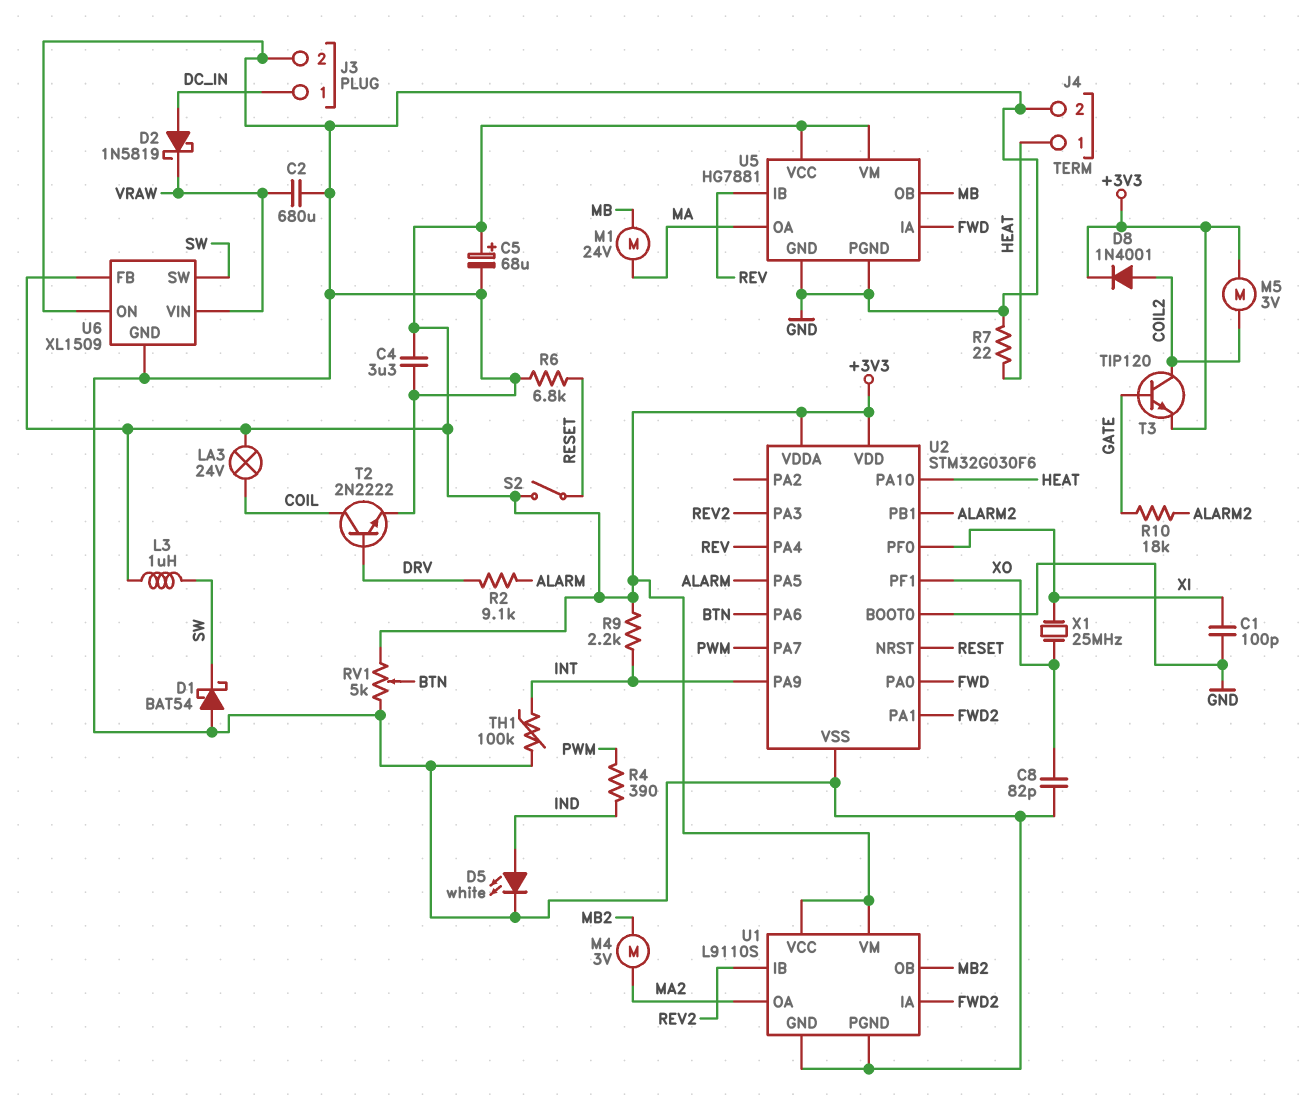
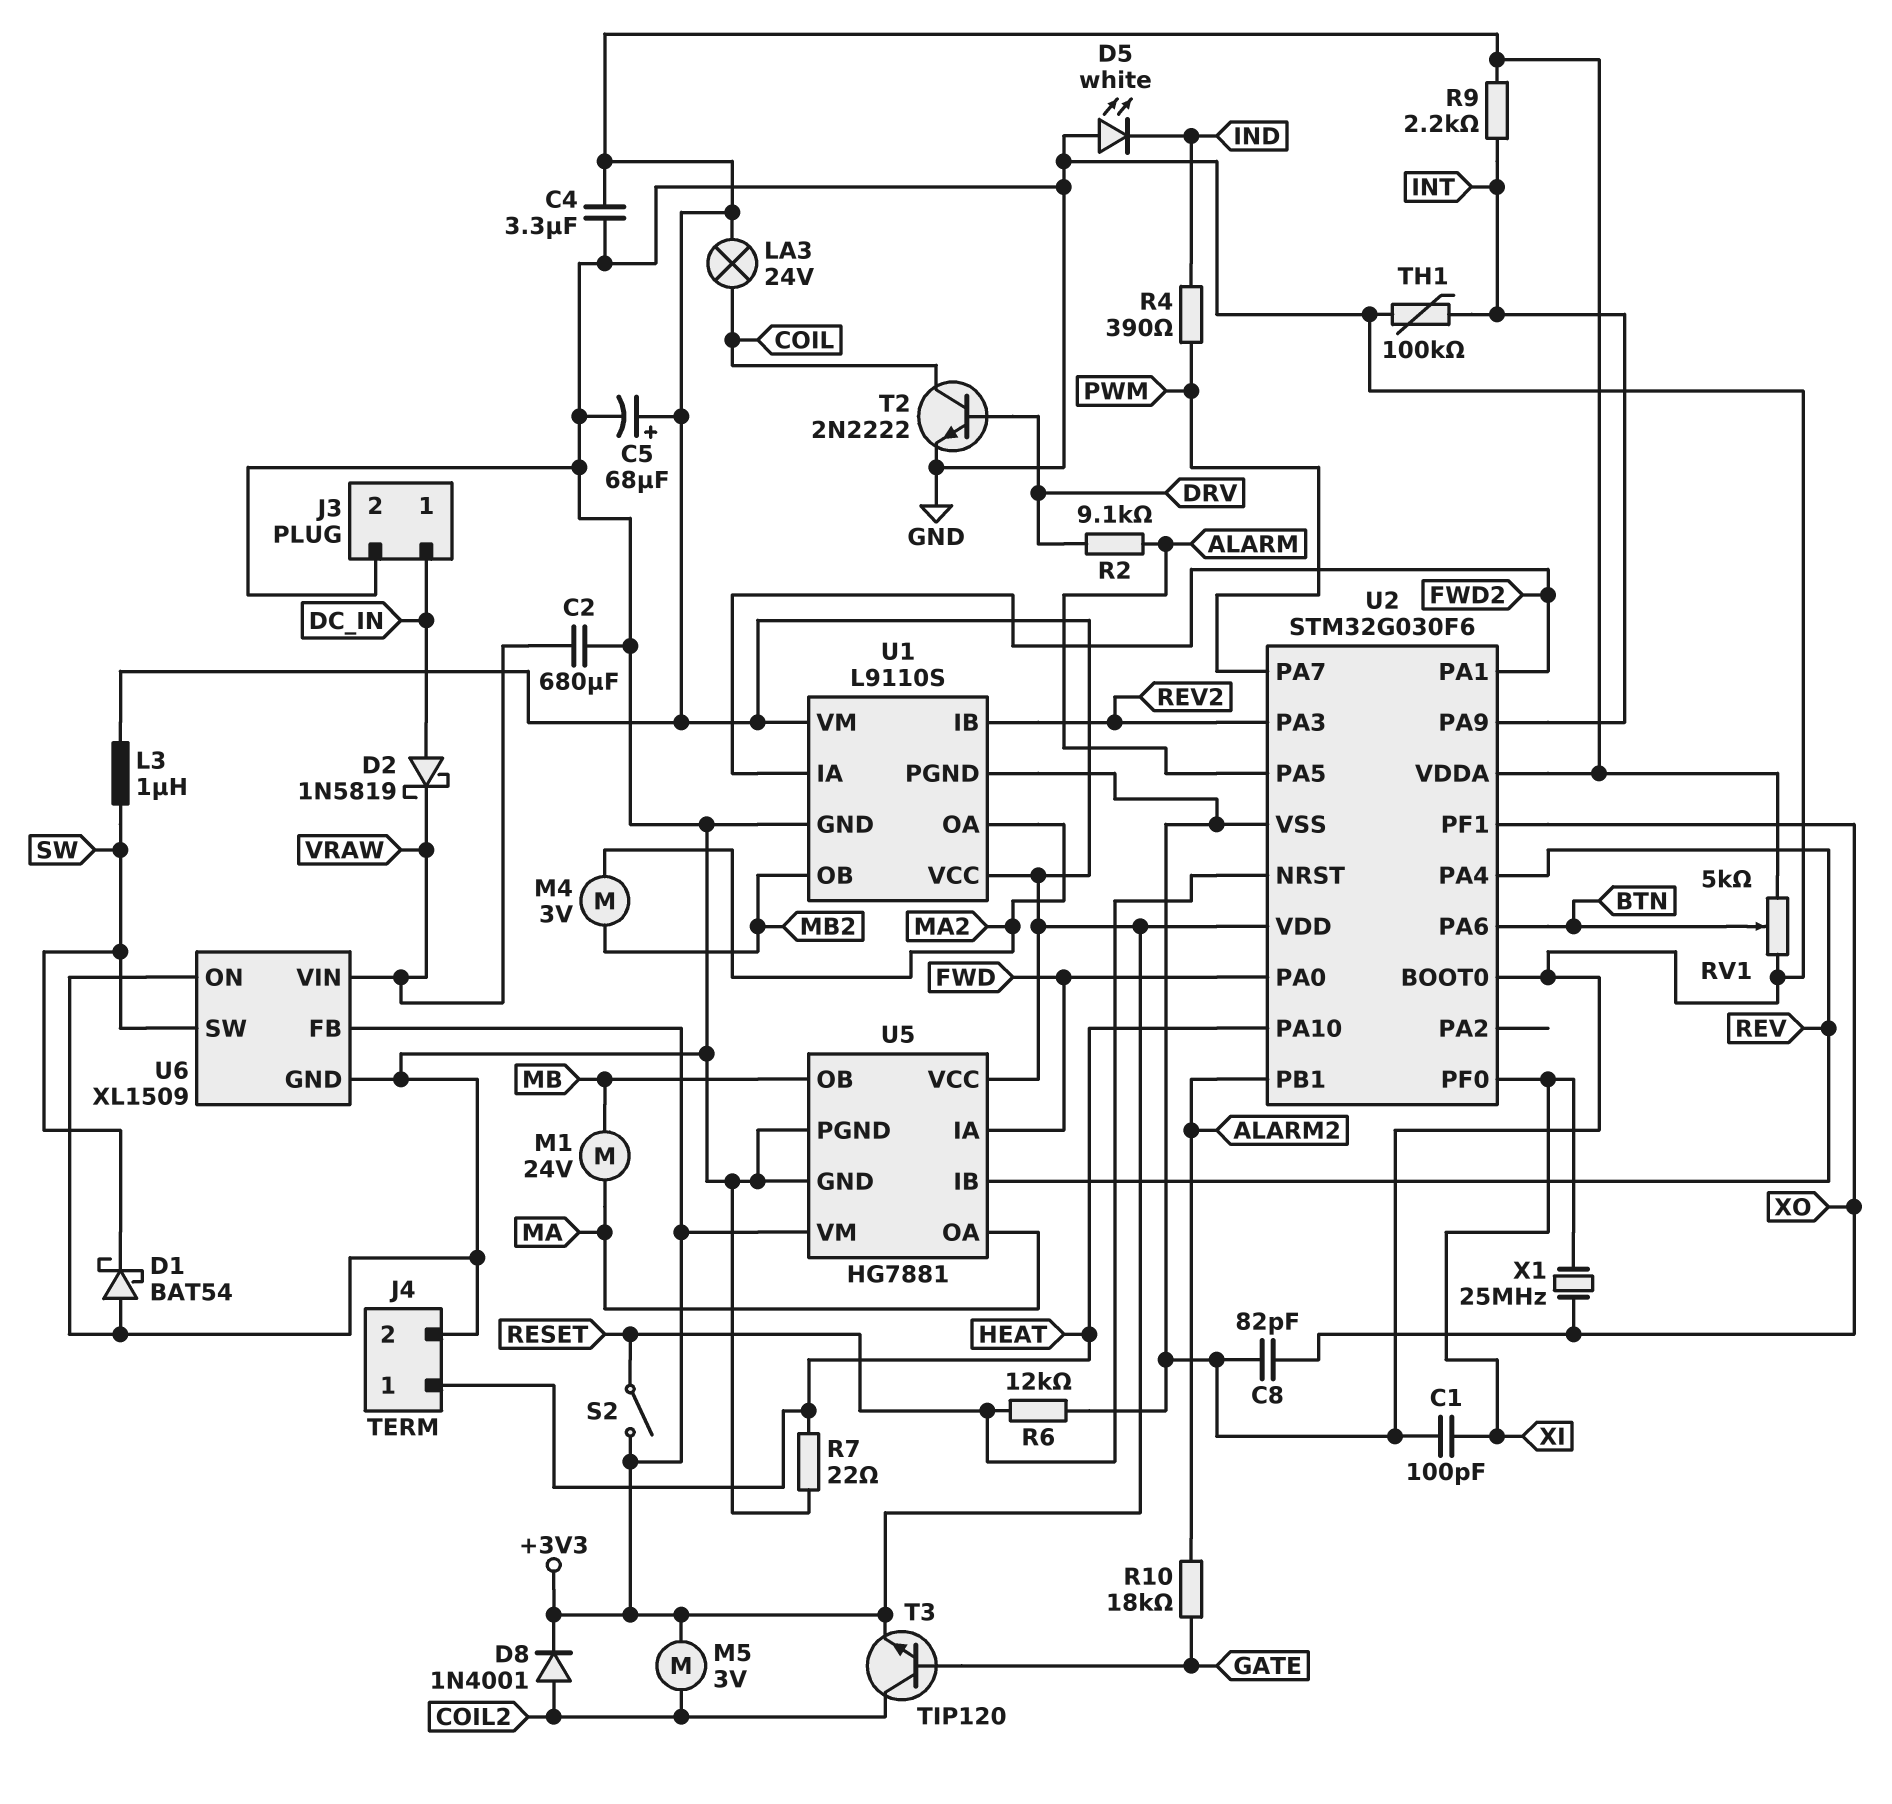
D5: LED white (A IND, K GND) -> LED white (A GND, K IND)
R6: 6.8k (GND, RESET) -> 12k (GND, RESET)

